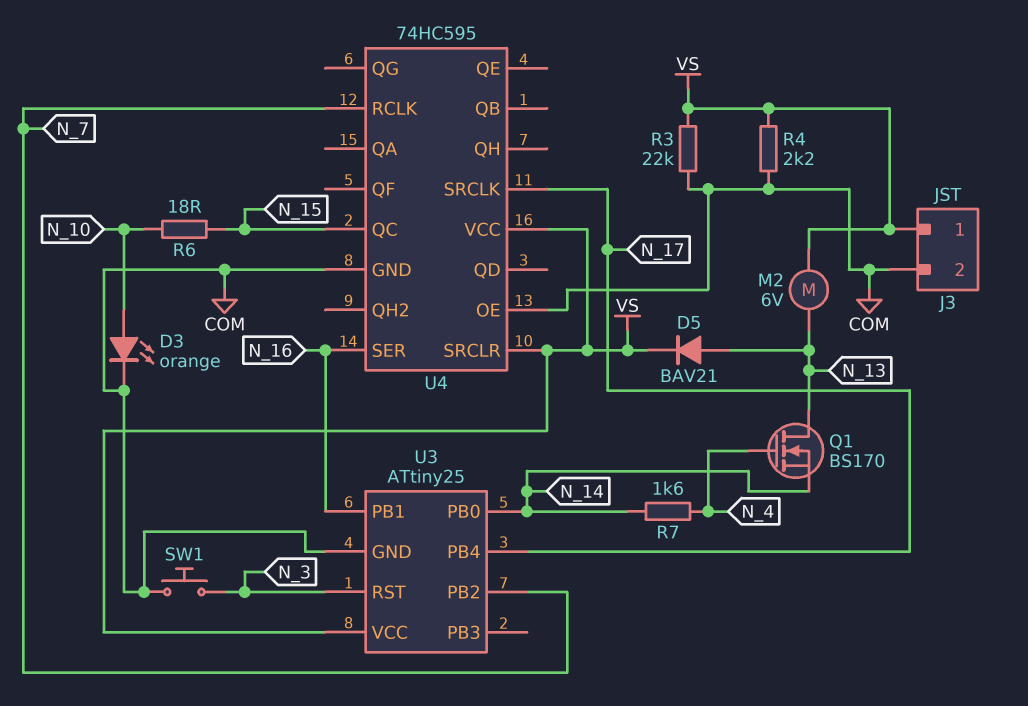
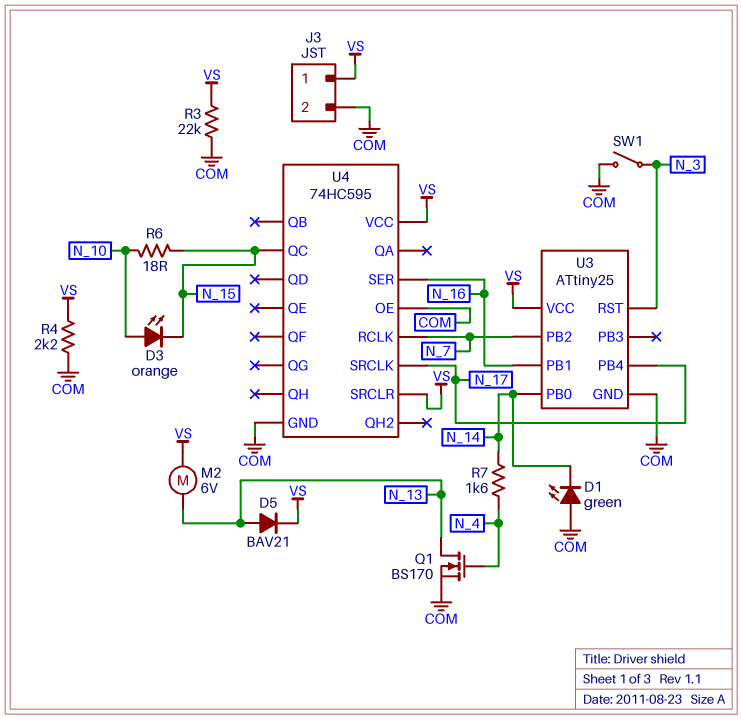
D1: none -> LED green (A COM, K N_14)
D3: LED orange (A N_10, K COM) -> LED orange (A N_10, K N_15)
Q1: NMOS BS170 (G N_4, D N_13, S N_14) -> NMOS BS170 (G N_4, D N_13, S COM)
SW1: button (COM, N_3) -> switch (COM, N_3)

